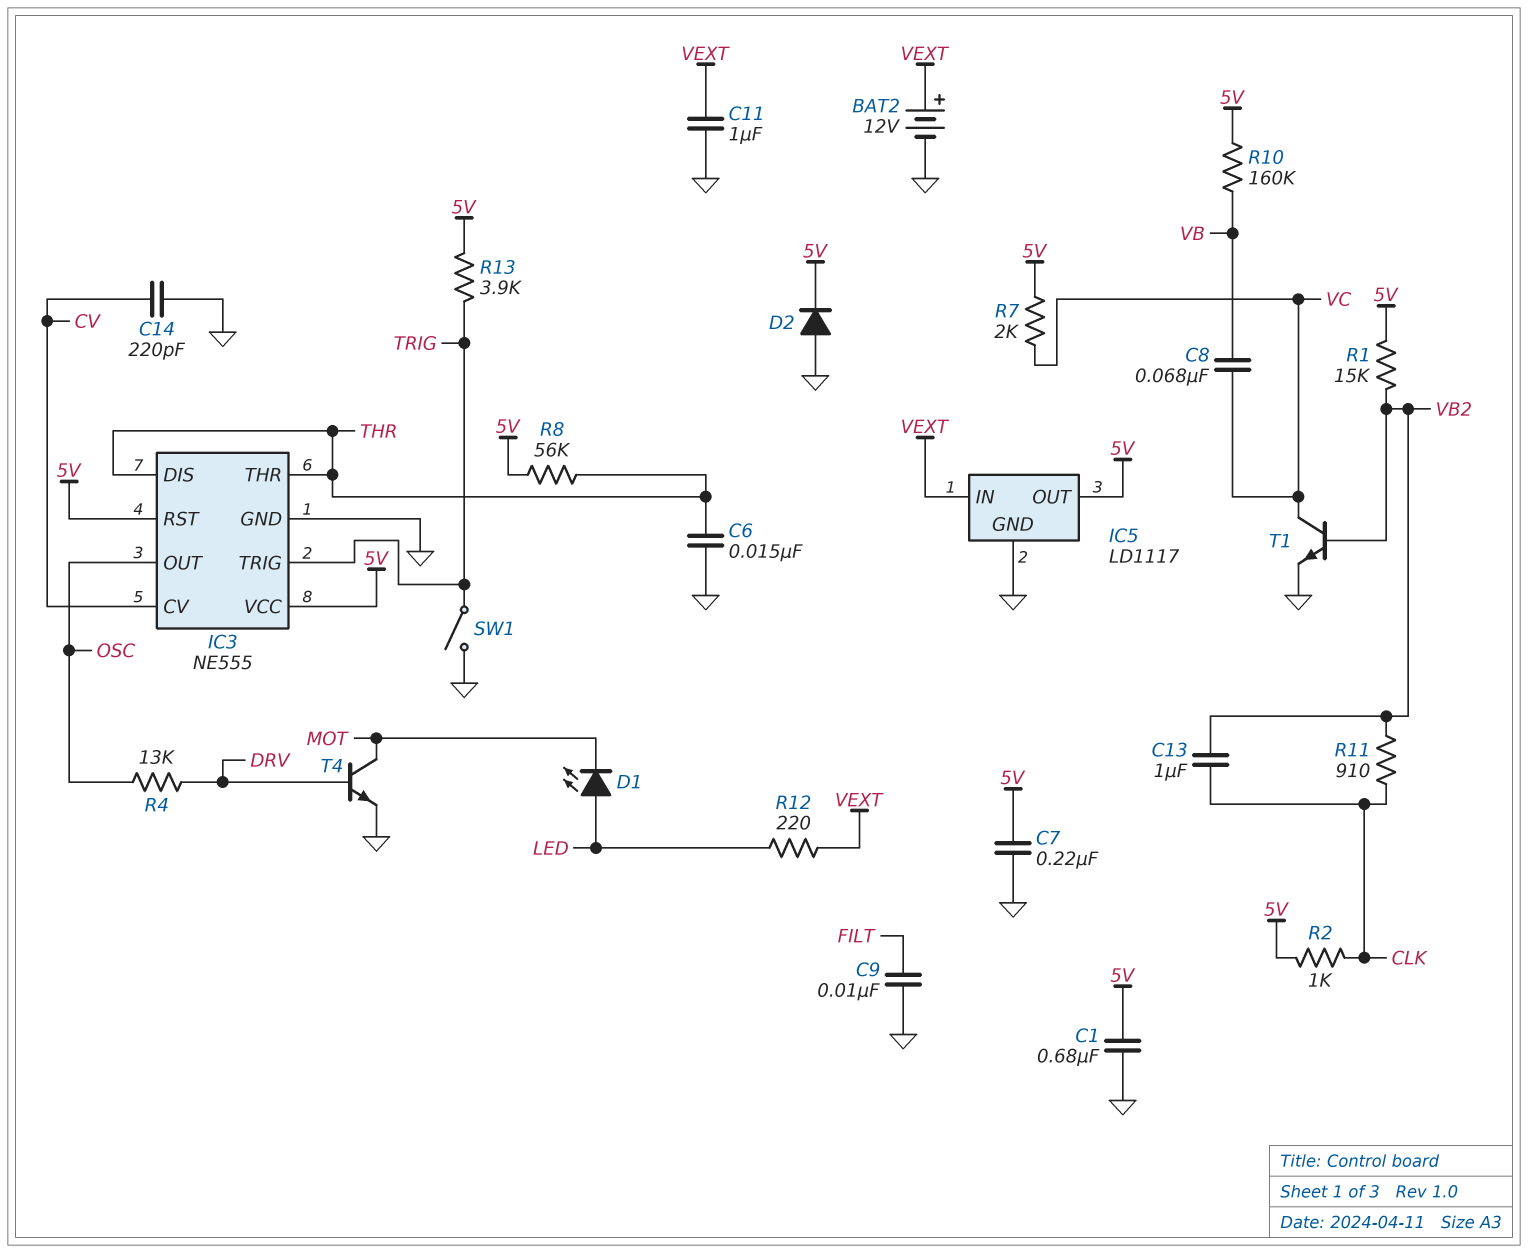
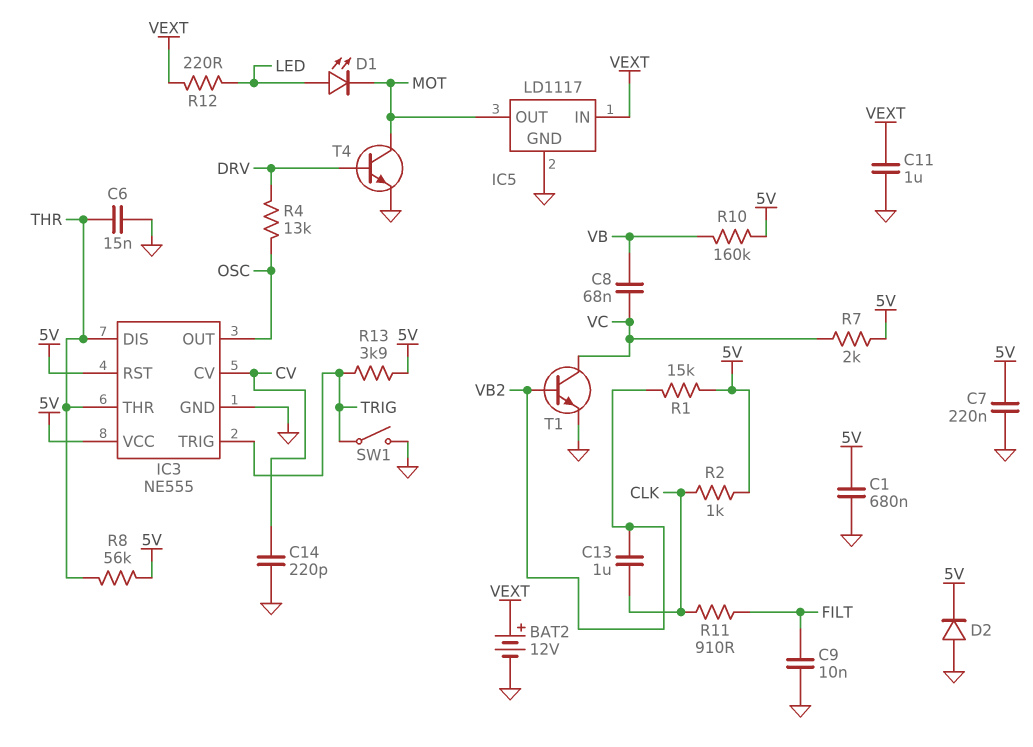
IC5 pin OUT: 5V -> MOT
R11: 910 (CLK, VB2) -> 910 (CLK, FILT)

